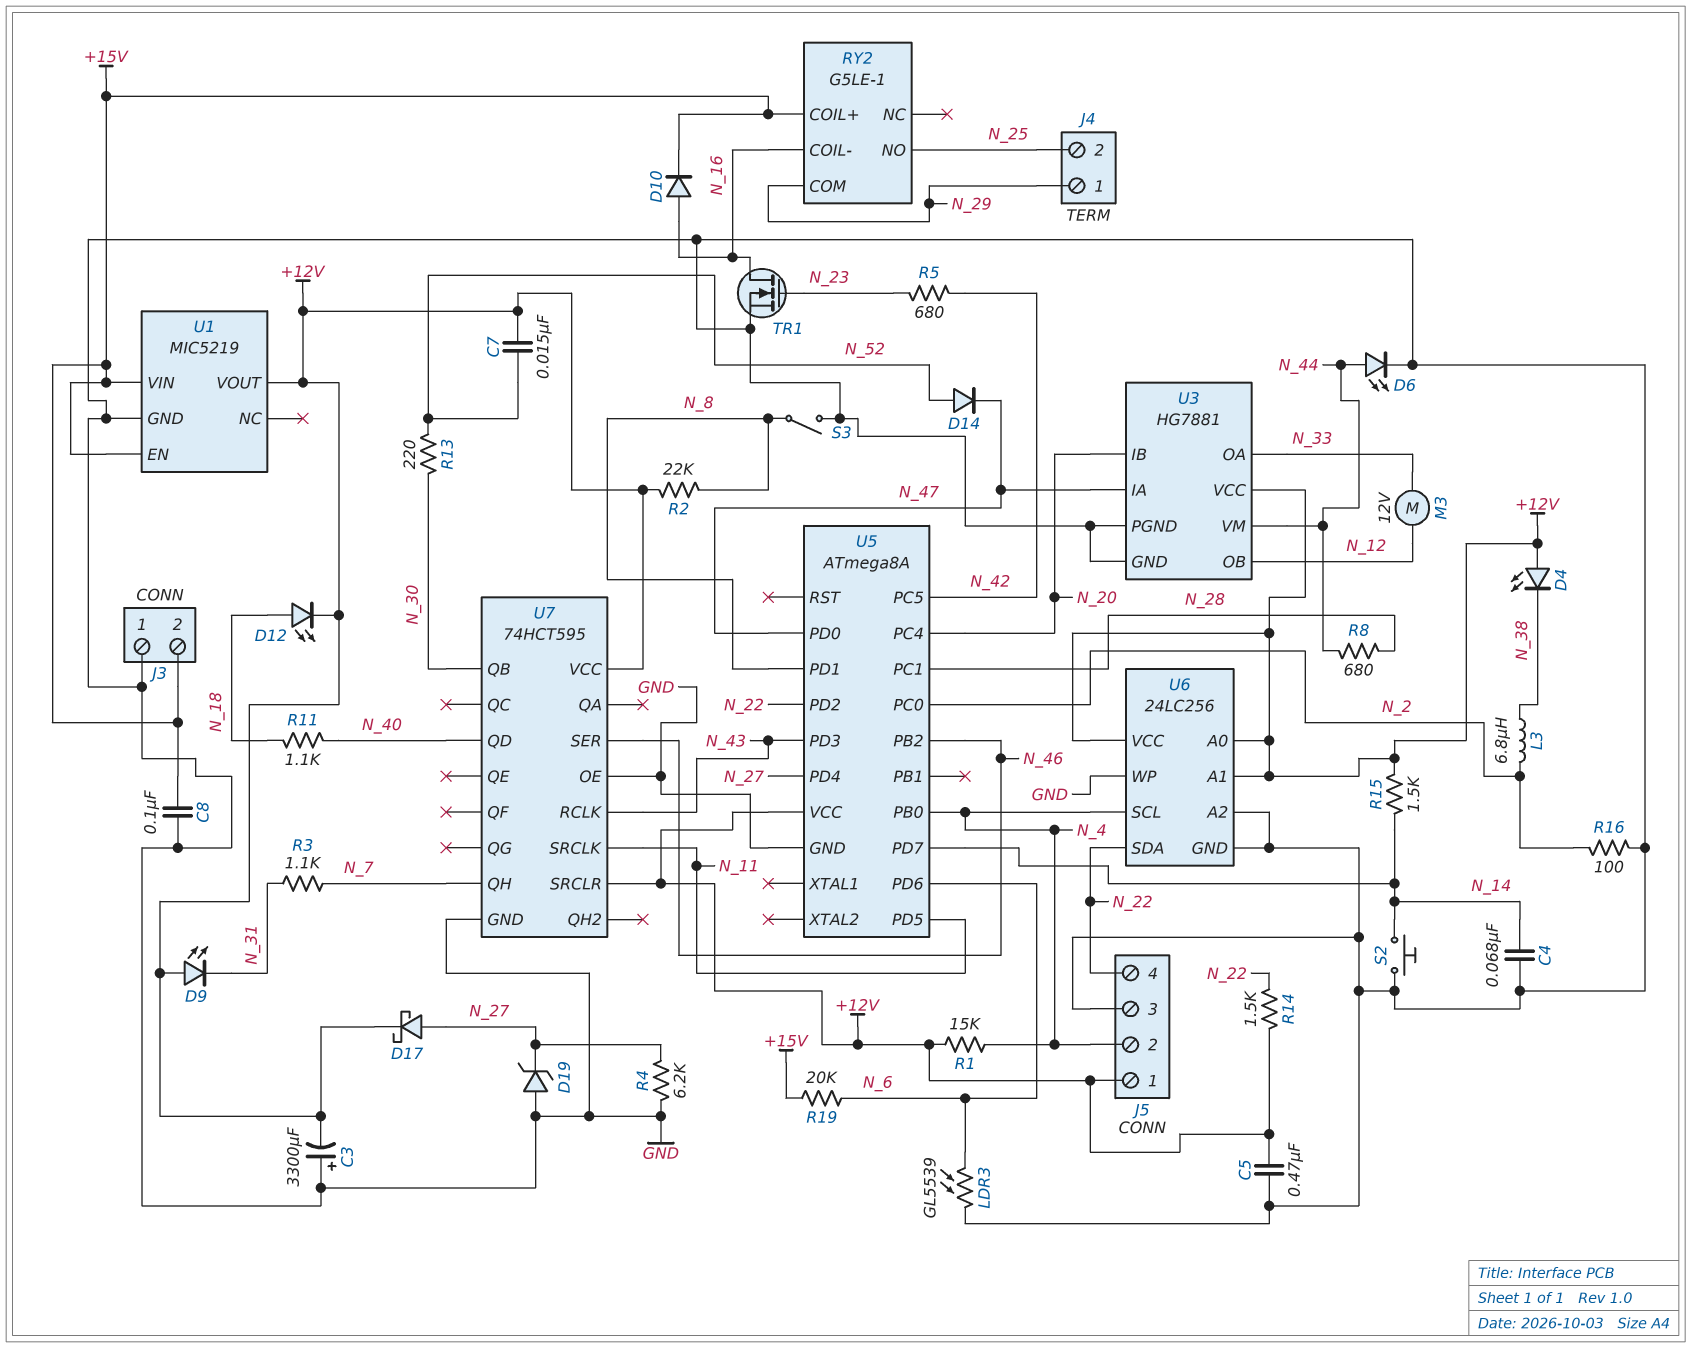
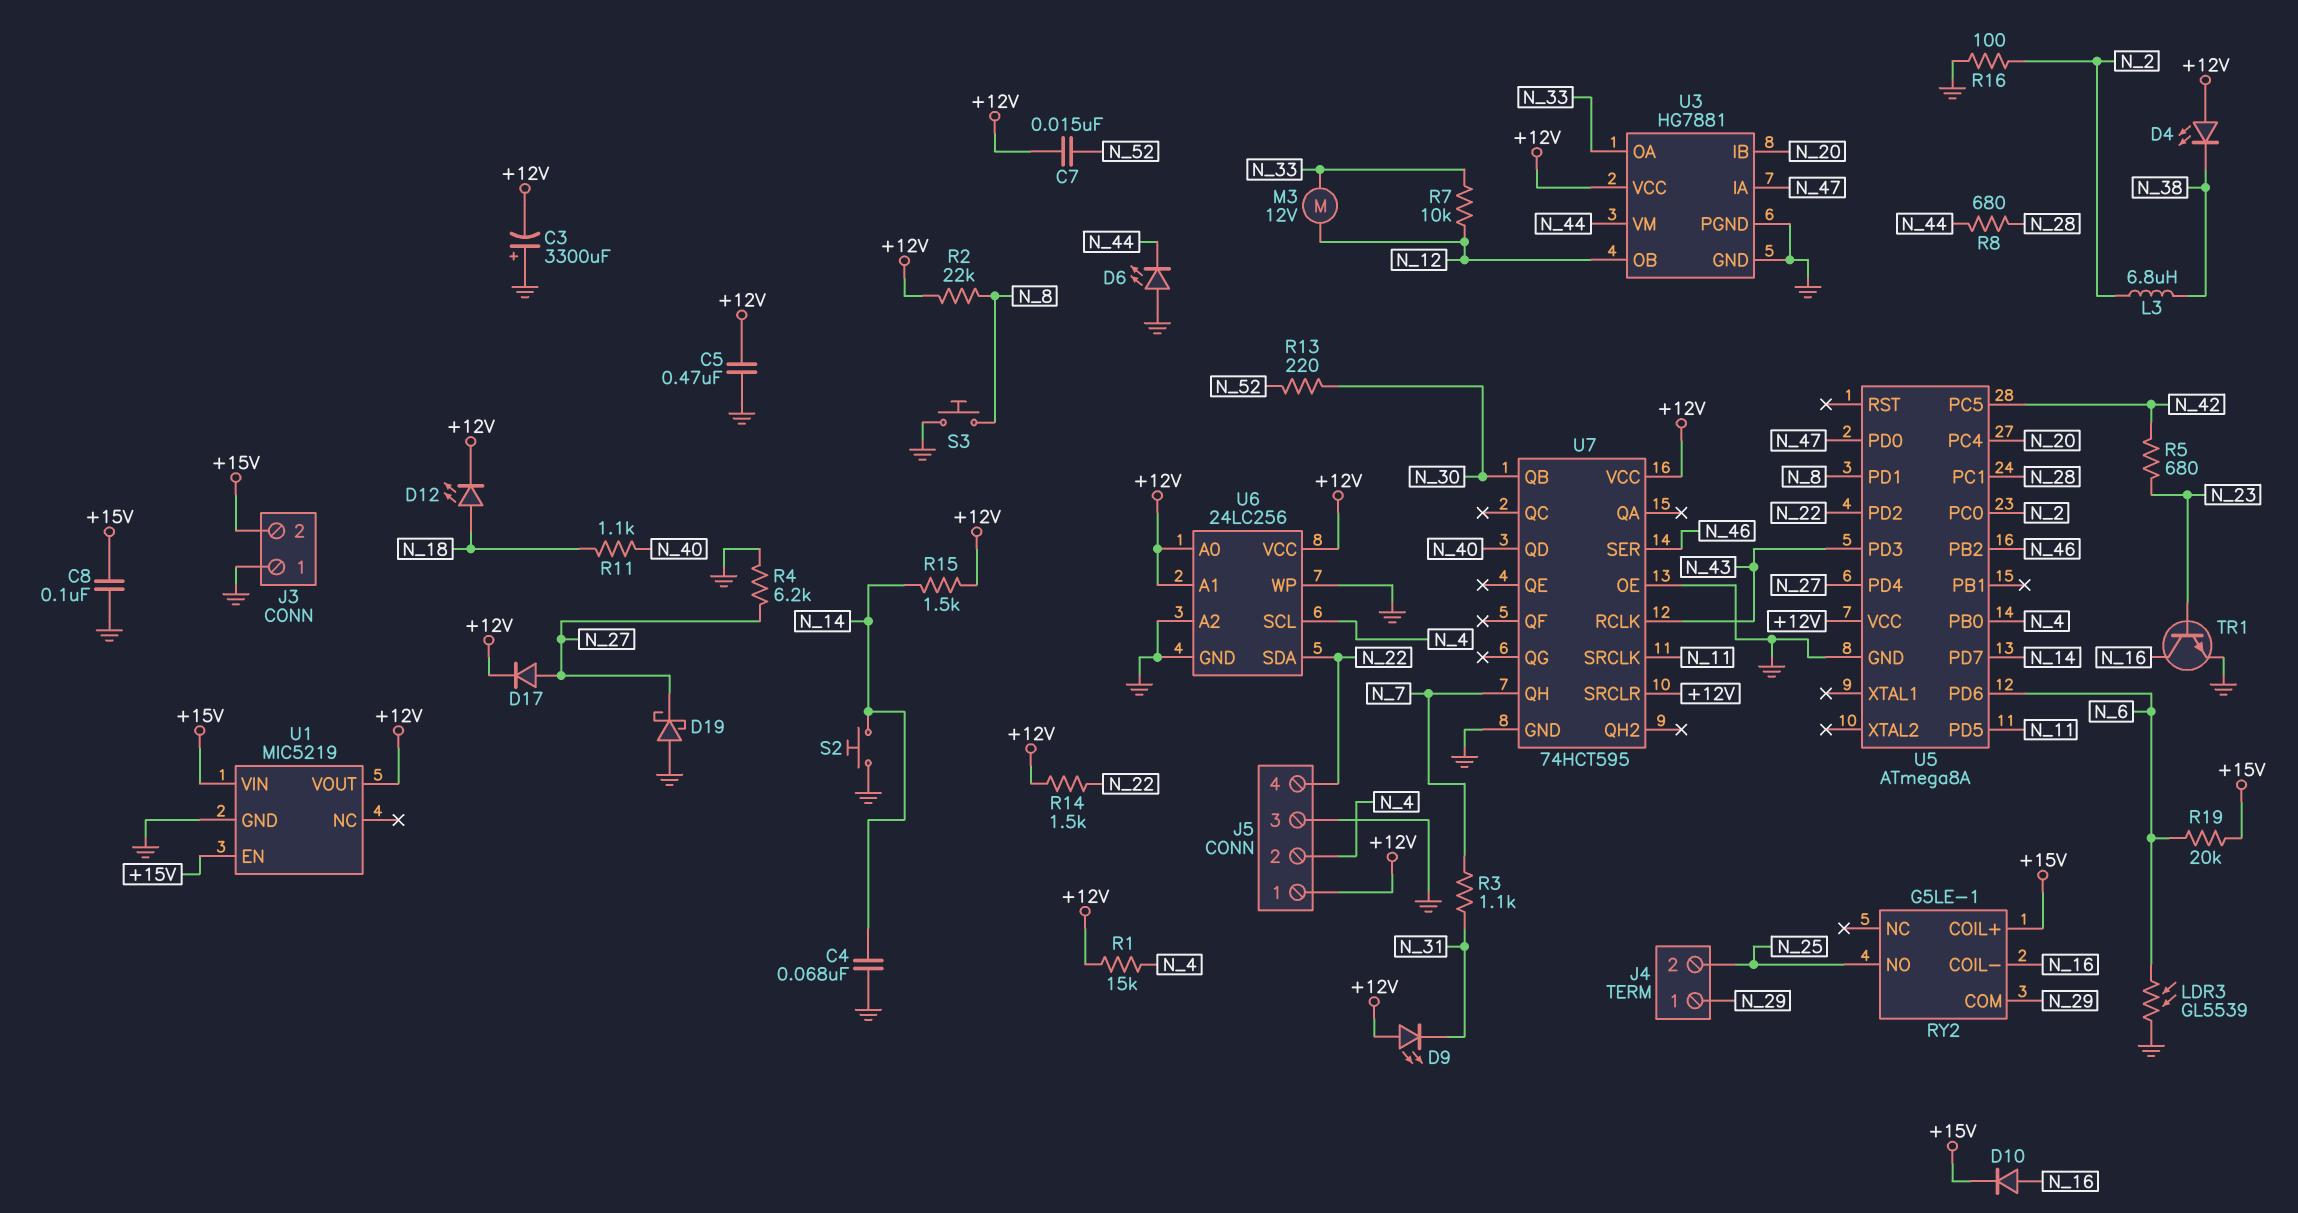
D6: LED (A N_44, K GND) -> LED (A GND, K N_44)
D14: diode (A N_52, K N_47) -> none
D17: schottky (A N_27, K +12V) -> diode (A N_27, K +12V)
D19: zener (A GND, K N_27) -> schottky (A GND, K N_27)
R7: none -> 10k (N_12, N_33)
S3: switch (GND, N_8) -> button (GND, N_8)
TR1: NMOS (G N_23, D N_16, S GND) -> NPN (B N_23, C N_16, E GND)

